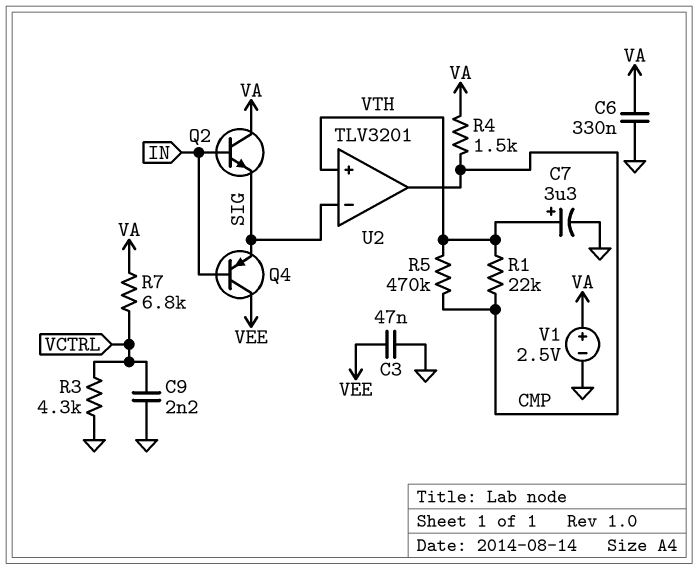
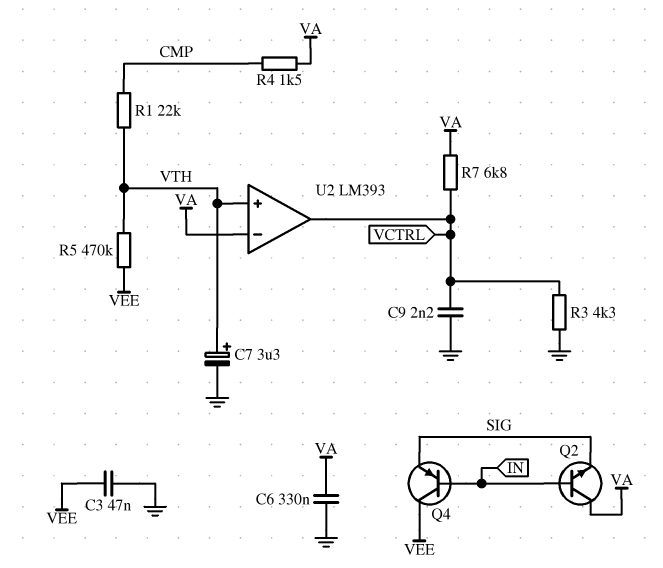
R5: 470k (CMP, VTH) -> 470k (VEE, VTH)
U2: TLV3201 -> LM393
U2 pin in-: SIG -> VA
U2 pin out: CMP -> VCTRL
V1: 2.5V (plus VA, minus GND) -> none

